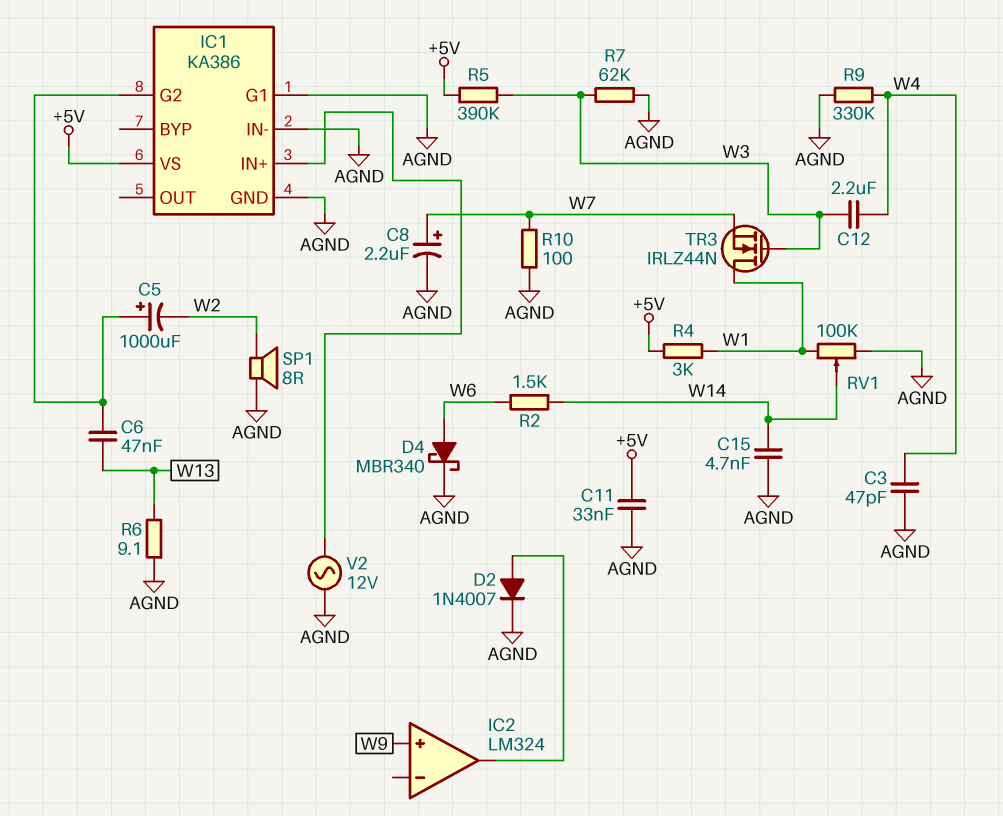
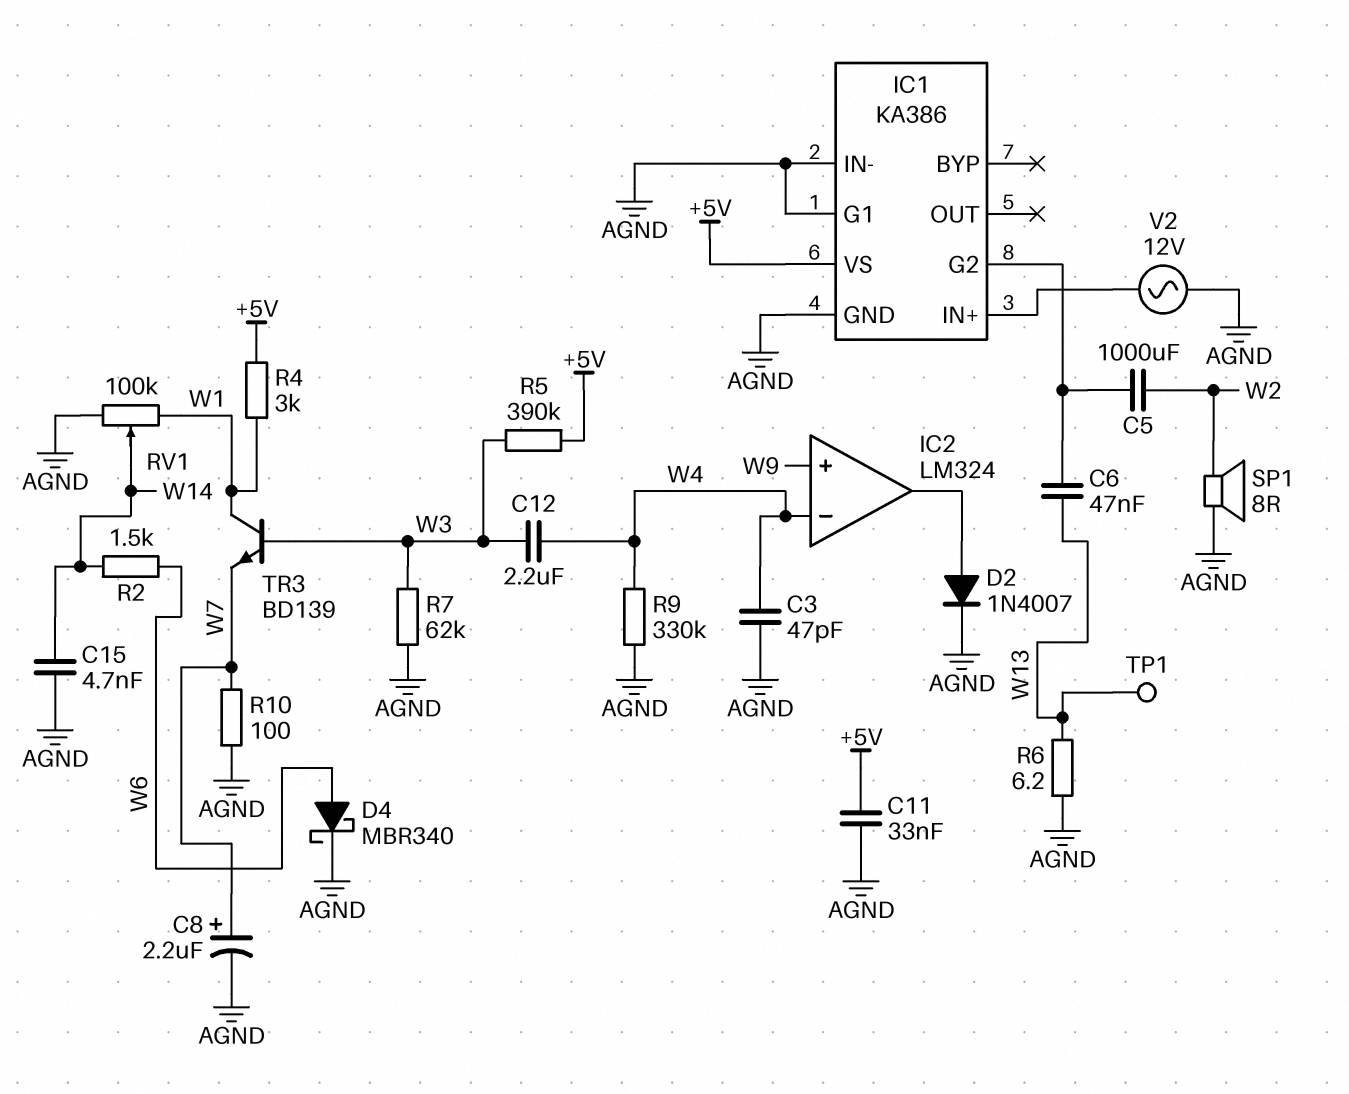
C5: 1000uF (plus IC1/G2, minus W2) -> 1000uF (IC1/G2, W2)
IC2 pin in-: none -> W4
R6: 9.1 (AGND, W13) -> 6.2 (AGND, W13)
TP1: none -> test point (W13)
TR3: NMOS IRLZ44N (G W3, D W1, S W7) -> NPN BD139 (B W3, C W1, E W7)

